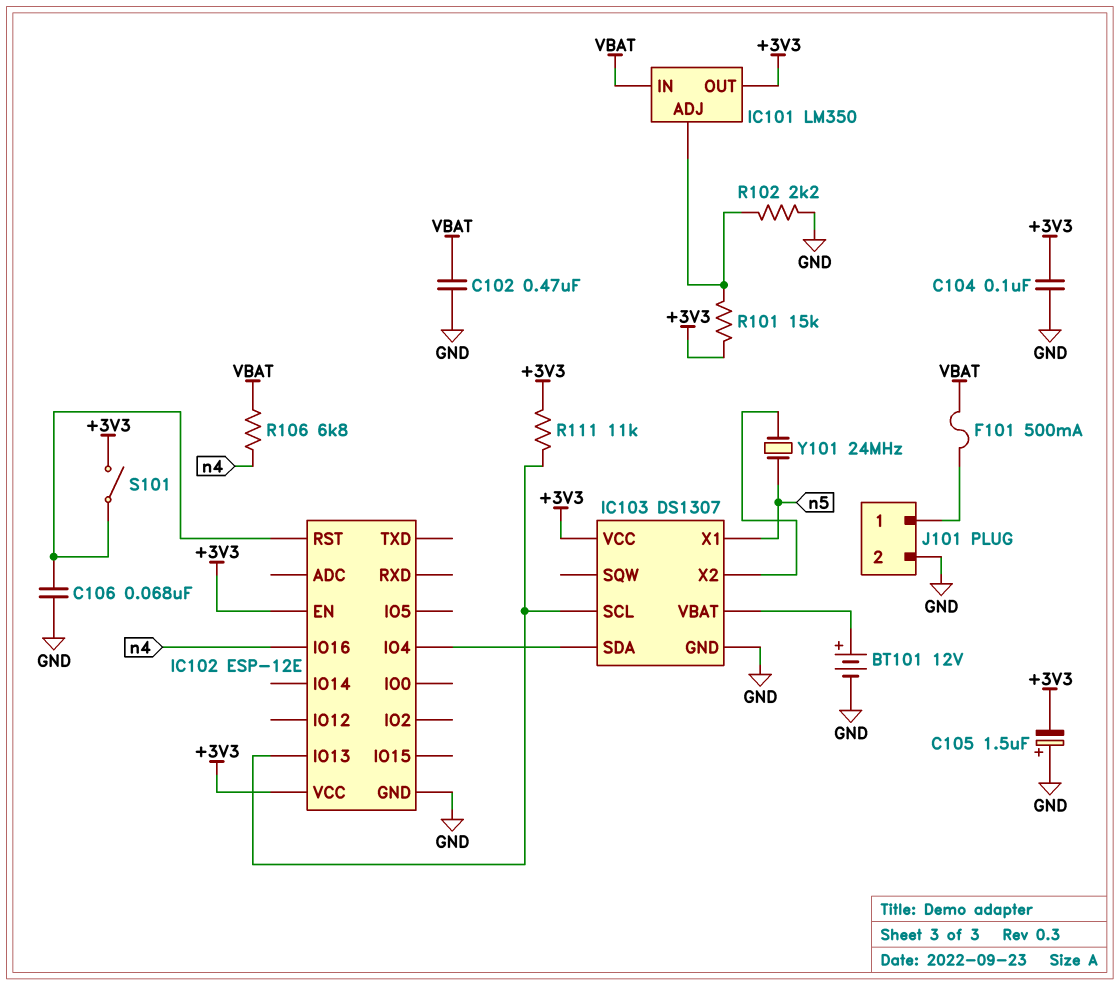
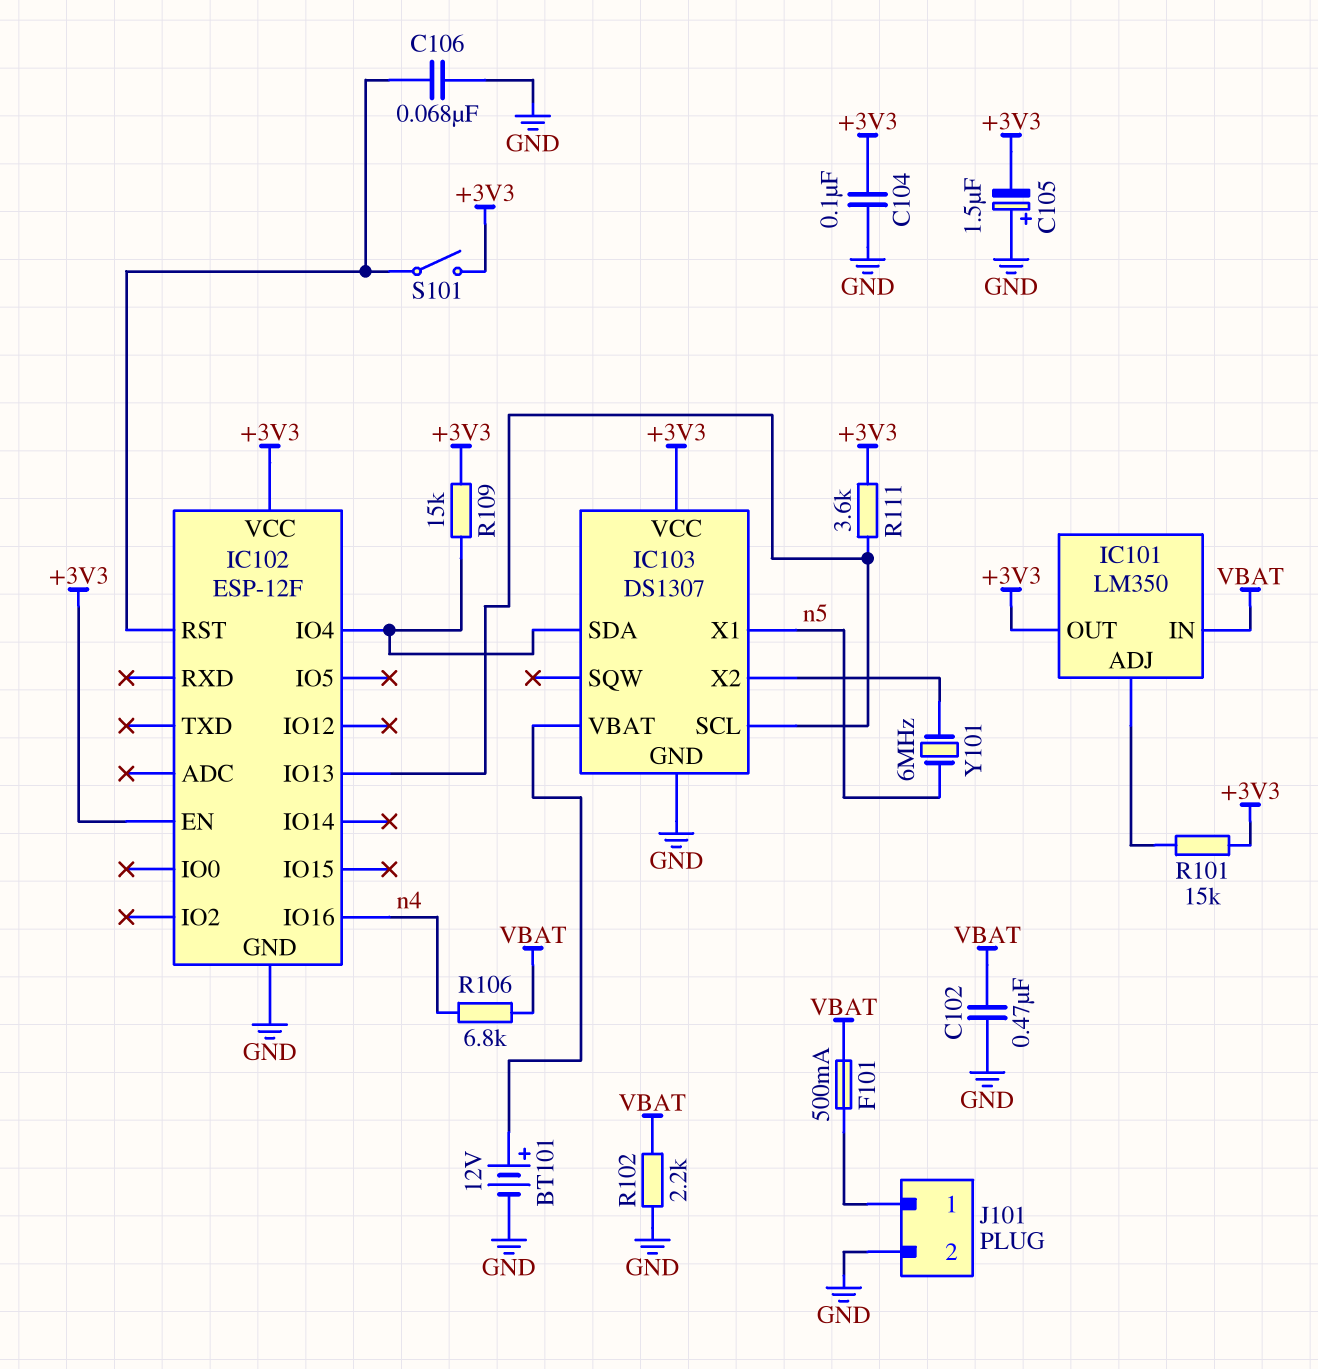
IC102: ESP-12E -> ESP-12F
R102: 2.2k (GND, IC101/ADJ) -> 2.2k (GND, VBAT)
R109: none -> 15k (+3V3, IC102/IO4)
R111: 11k (+3V3, IC102/IO13) -> 3.6k (+3V3, IC102/IO13)
Y101: 24MHz (IC103/X2, n5) -> 6MHz (IC103/X2, n5)

